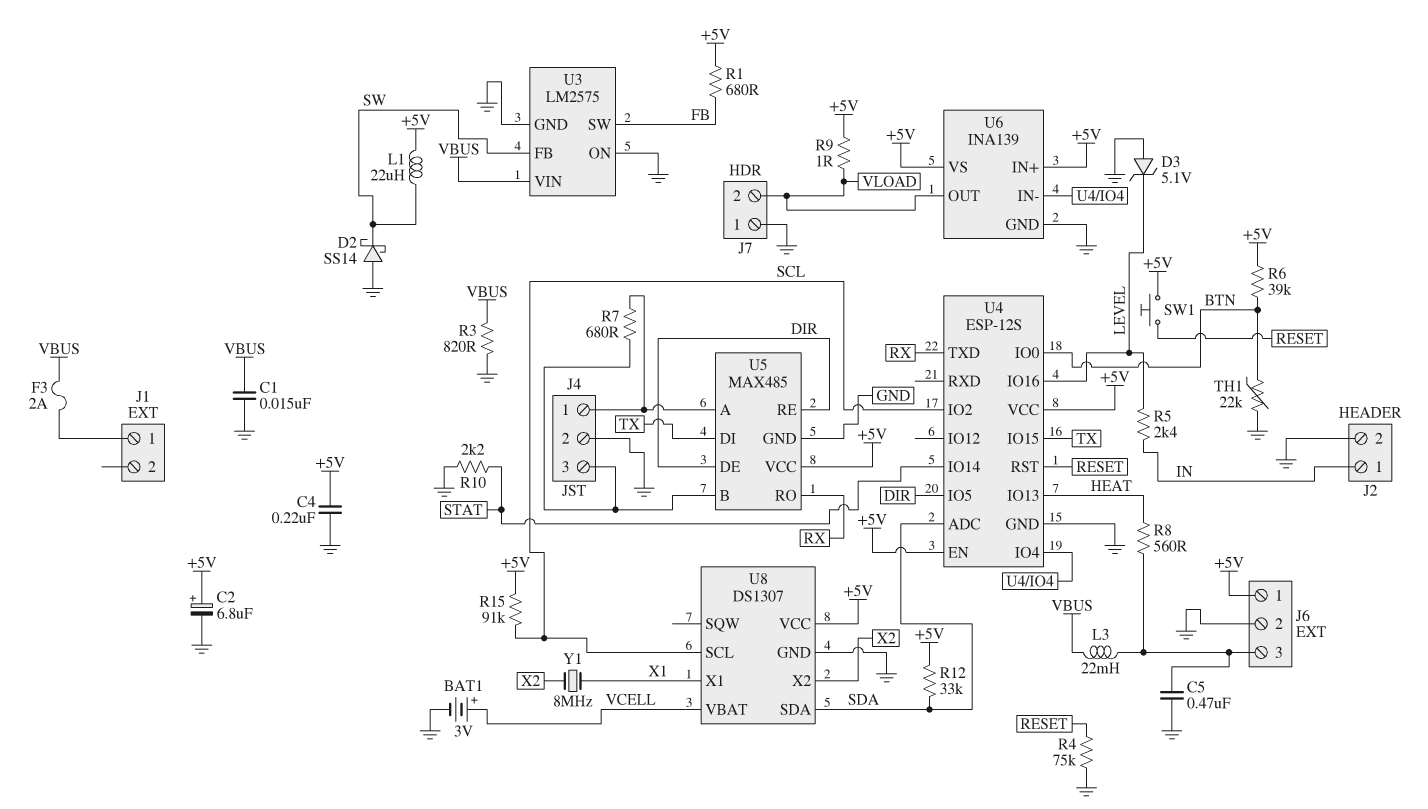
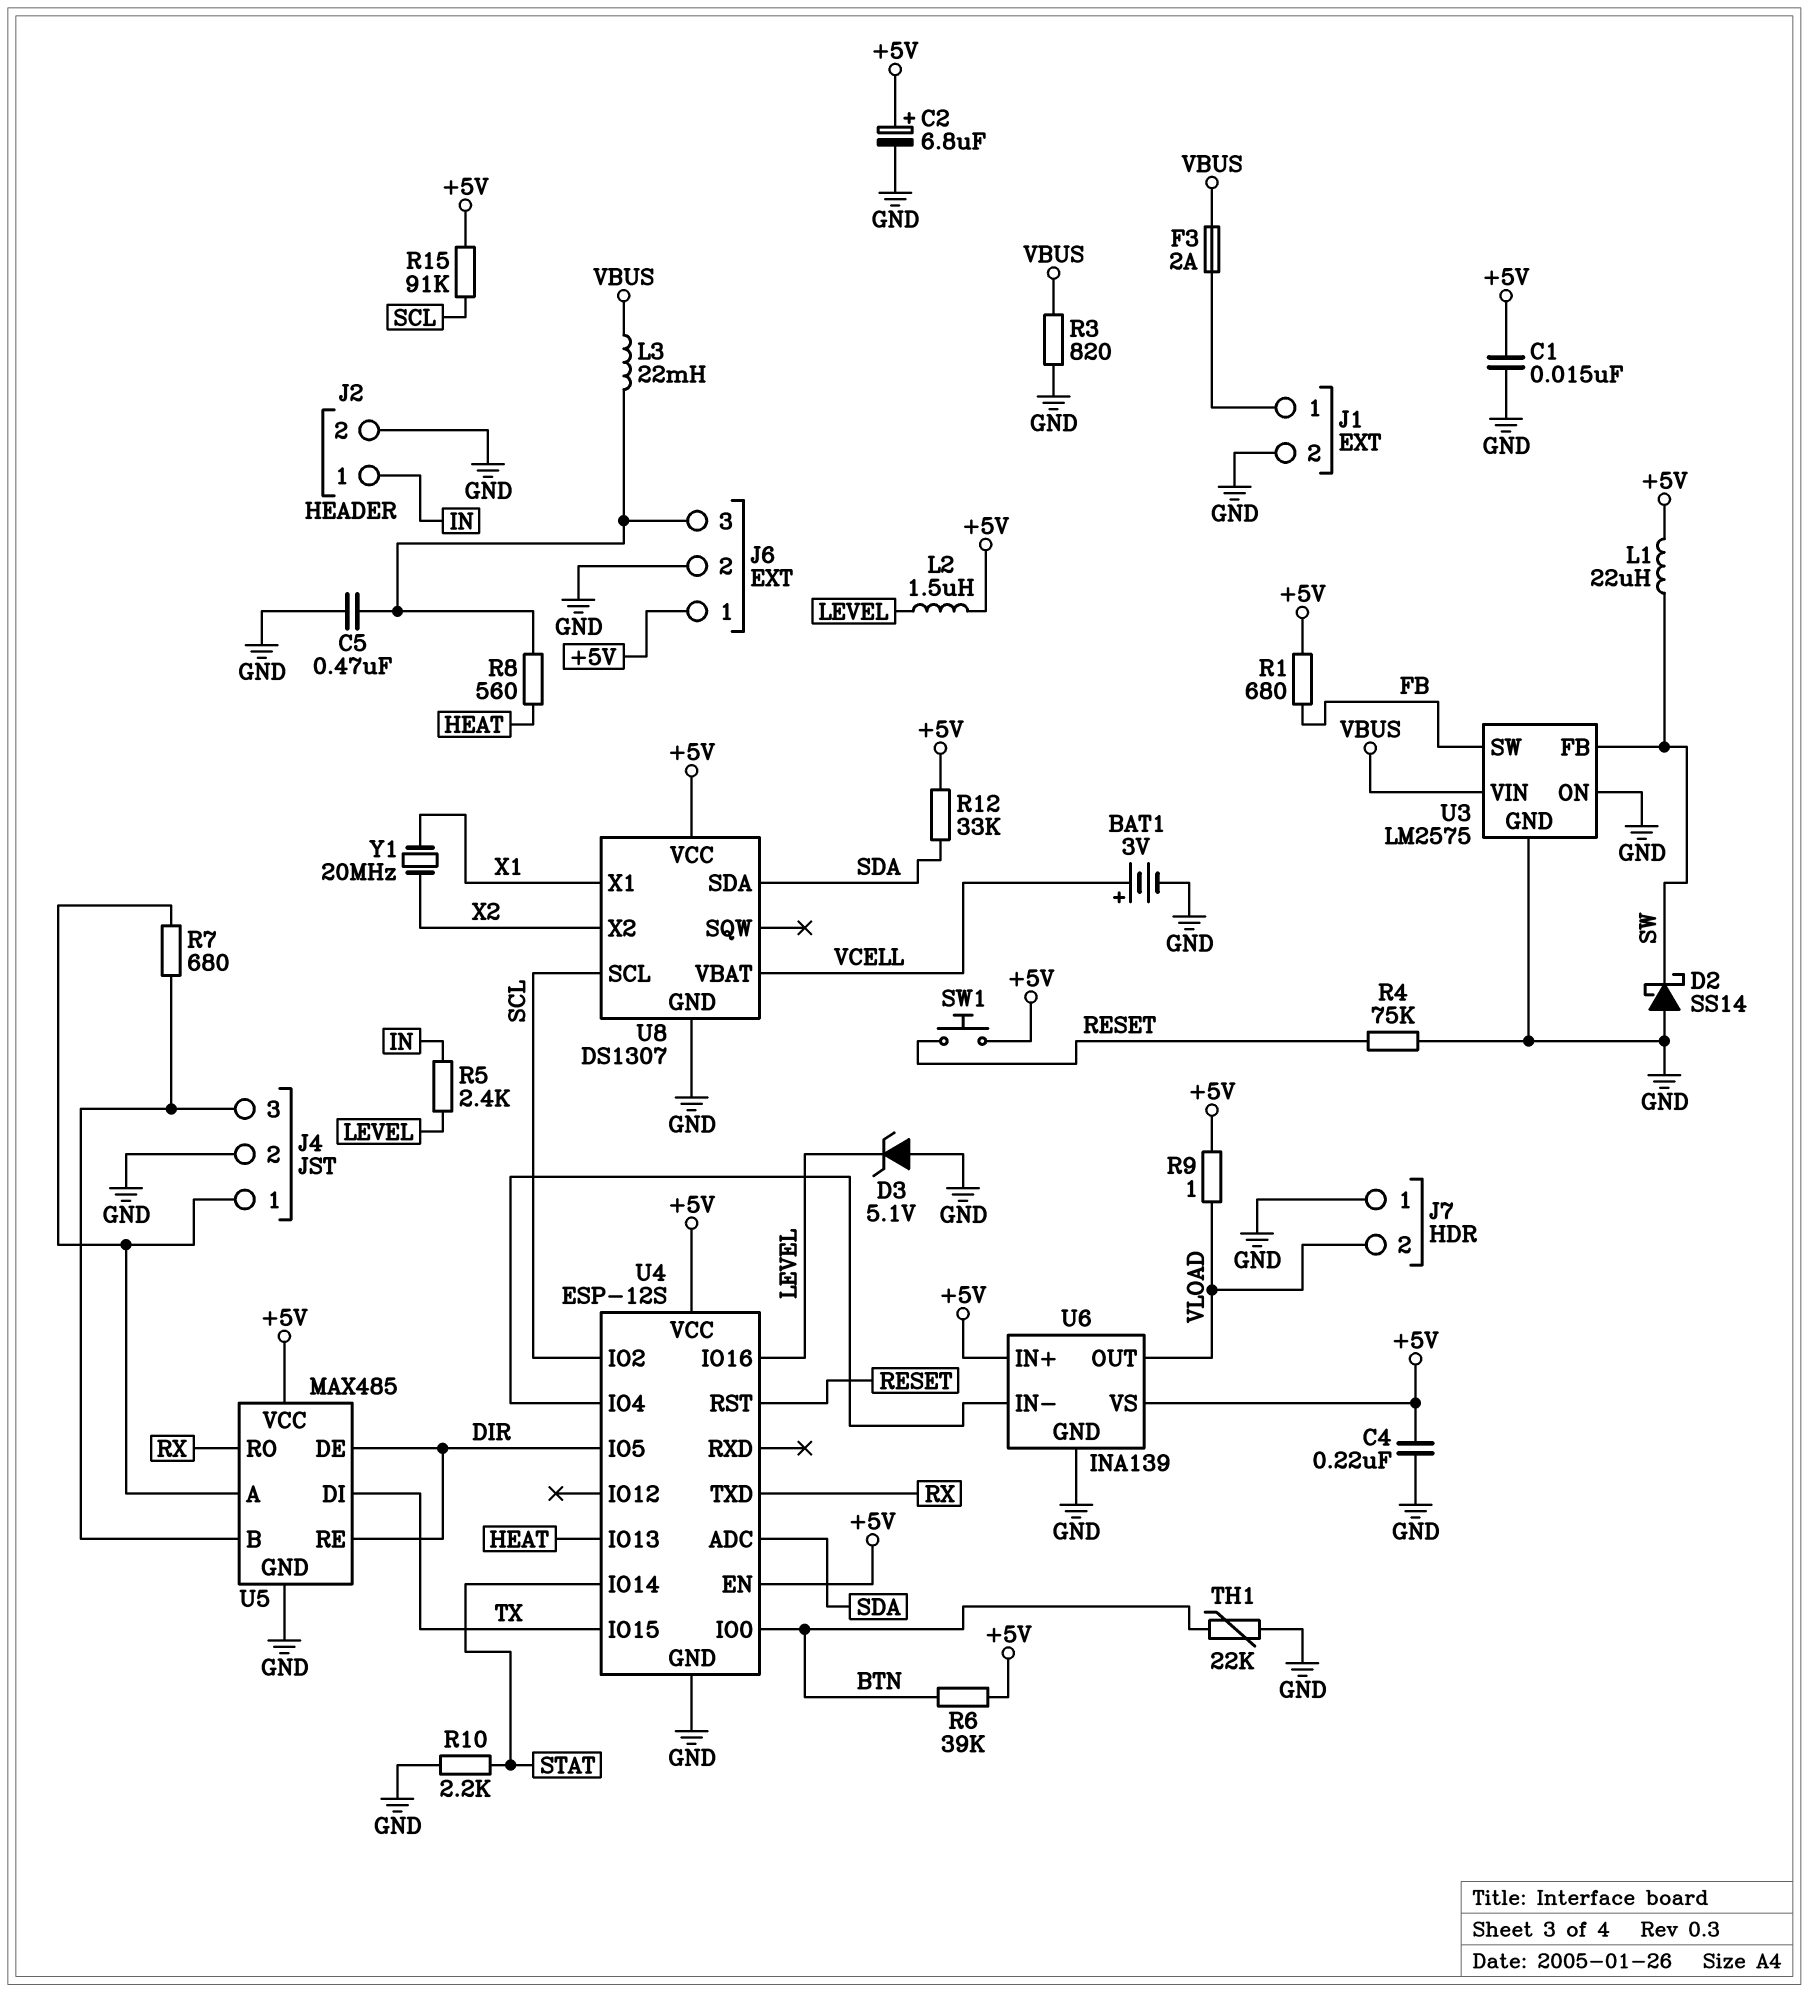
C1: 15nF (GND, VBUS) -> 15nF (+5V, GND)
J1 pin 2: none -> GND
L2: none -> 1.5uH (+5V, LEVEL)
Y1: 8MHz (X1, X2) -> 20MHz (X1, X2)

